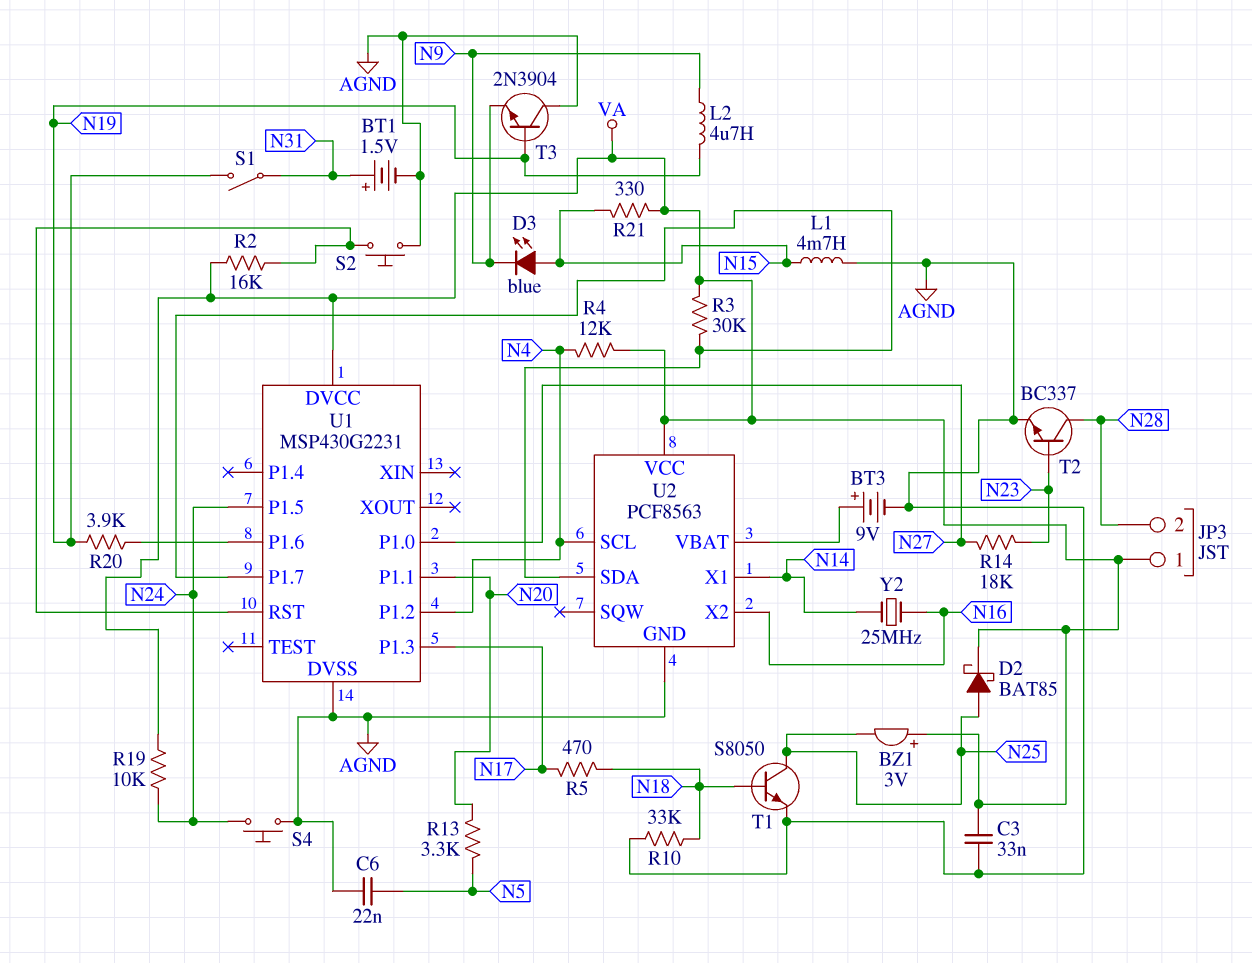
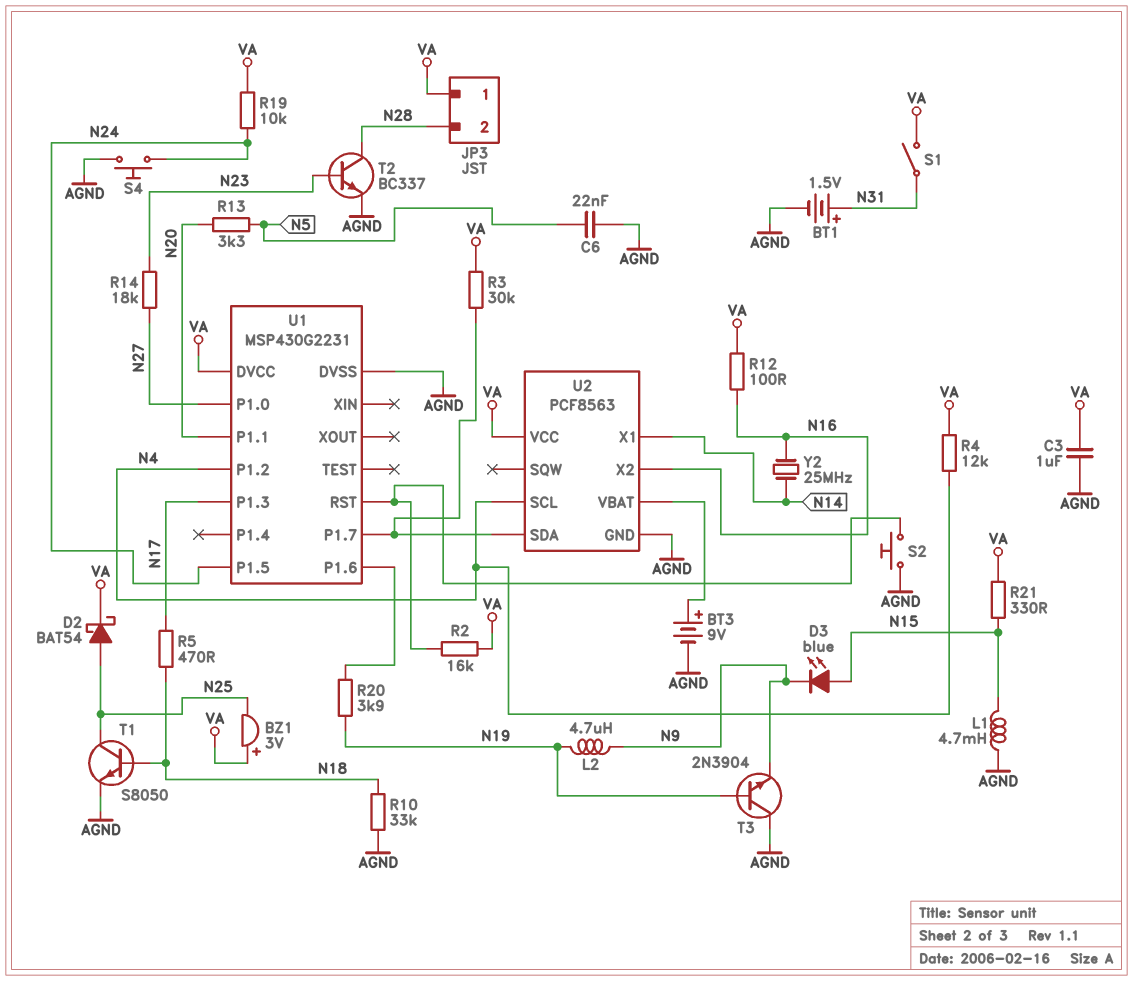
C3: 33nF (AGND, VA) -> 1uF (AGND, VA)
D2: schottky BAT85 (A N25, K VA) -> schottky BAT54 (A N25, K VA)
R12: none -> 100 (N16, VA)
S1: switch (N19, N31) -> switch (N31, VA)

